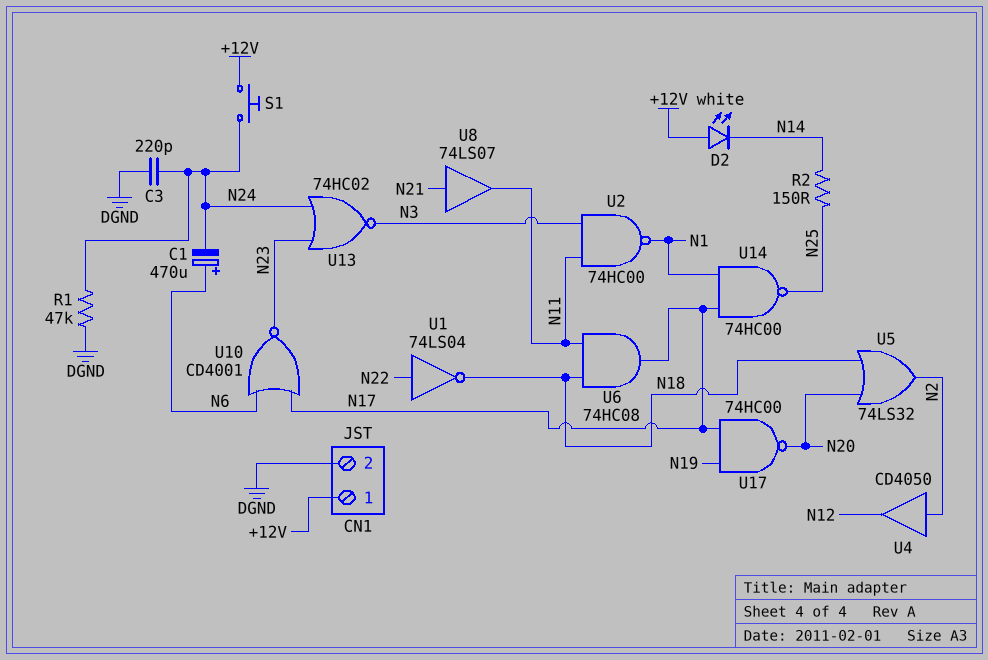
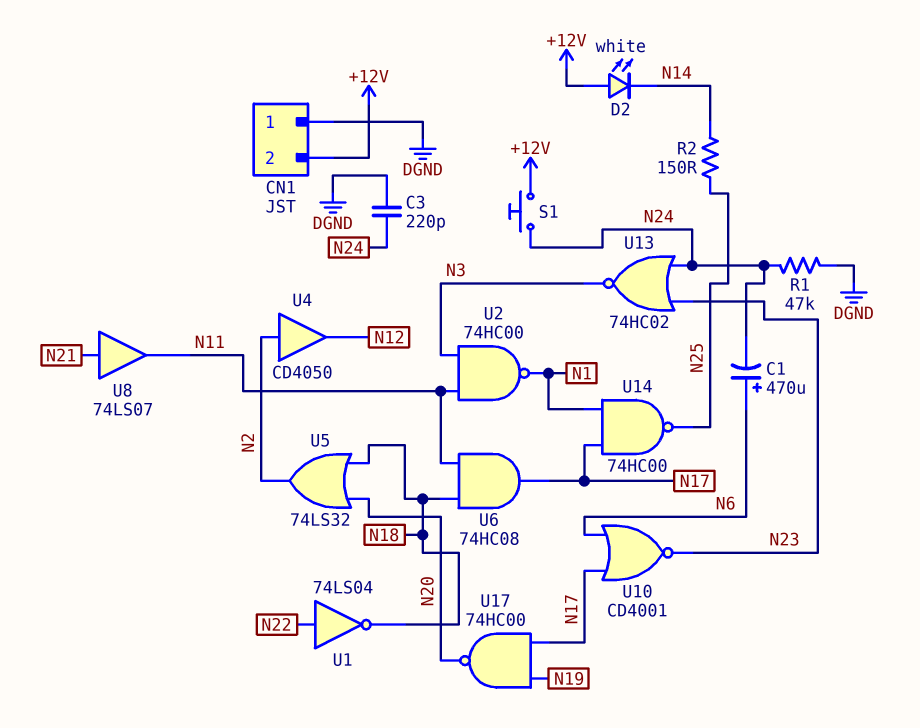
CN1 pin 1: +12V -> DGND
CN1 pin 2: DGND -> +12V

